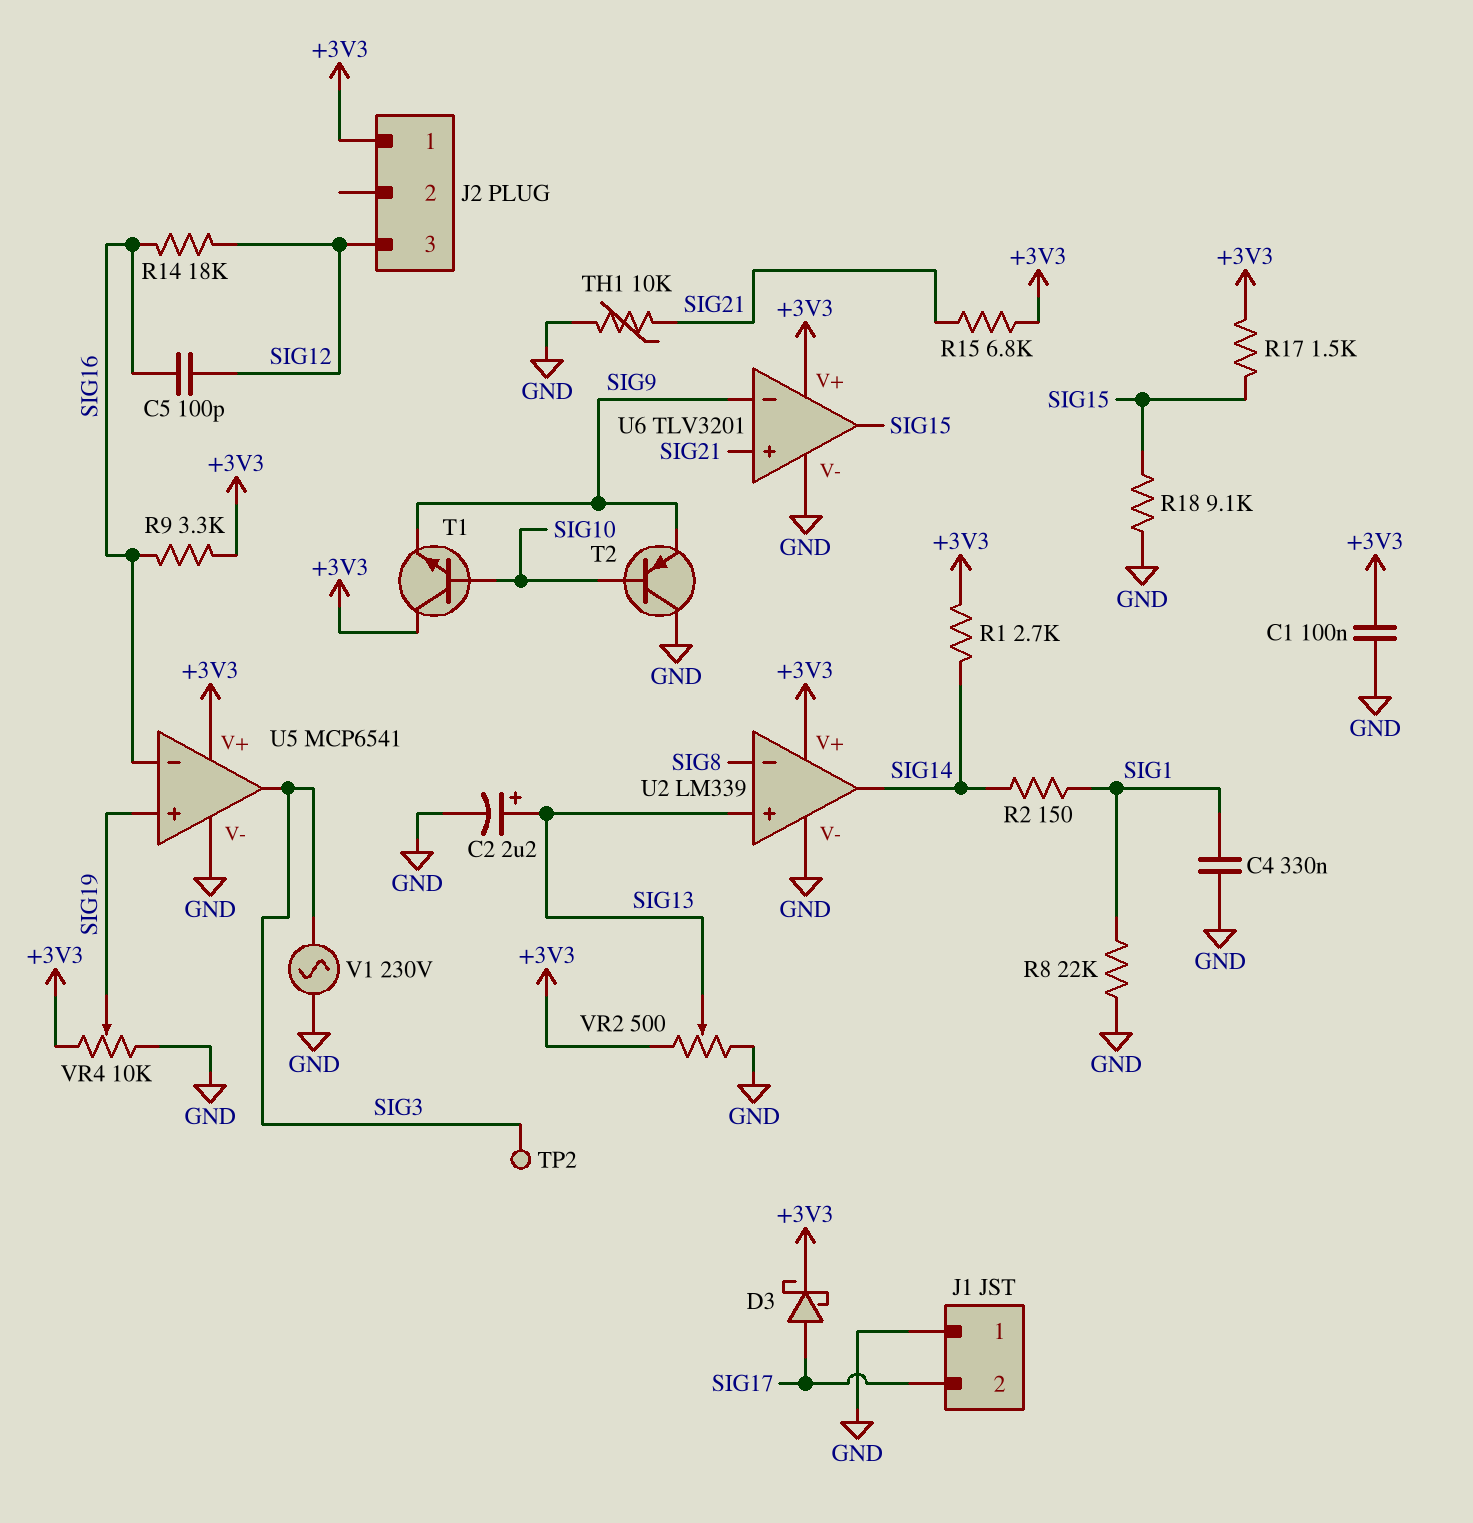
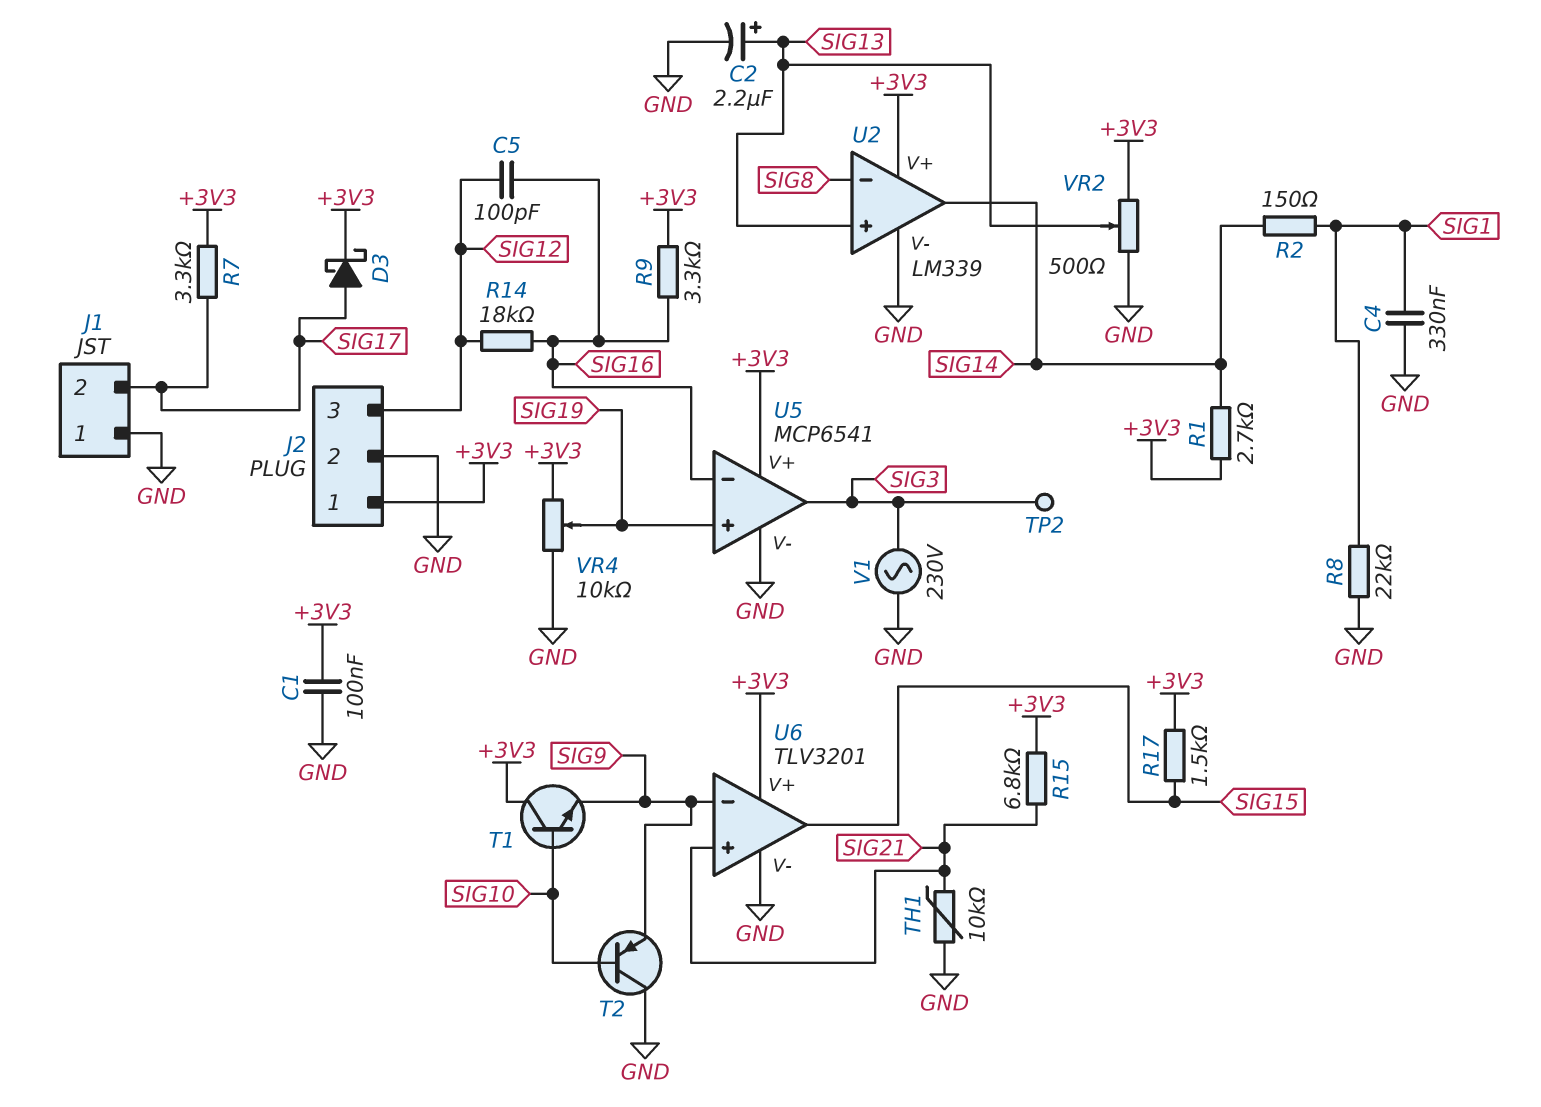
J2 pin 2: none -> GND
R7: none -> 3.3k (+3V3, SIG17)
R18: 9.1k (GND, SIG15) -> none

